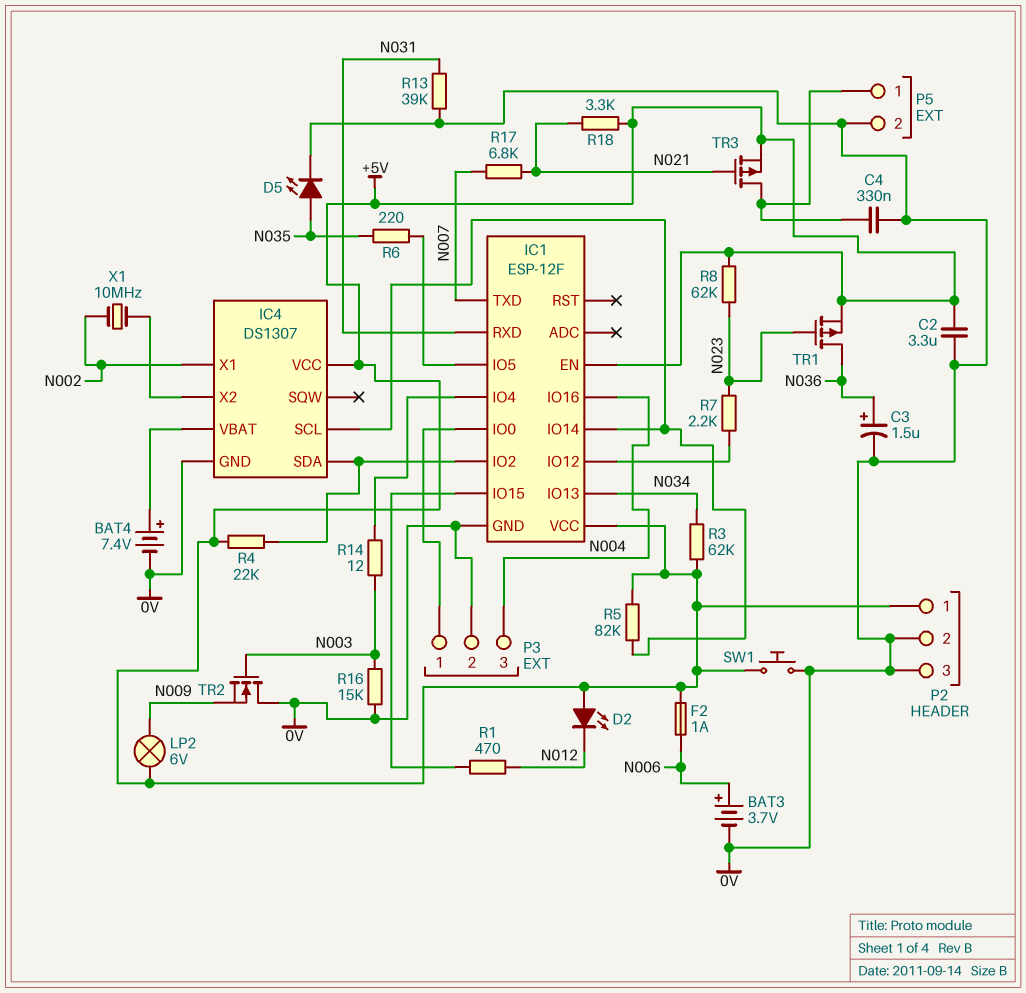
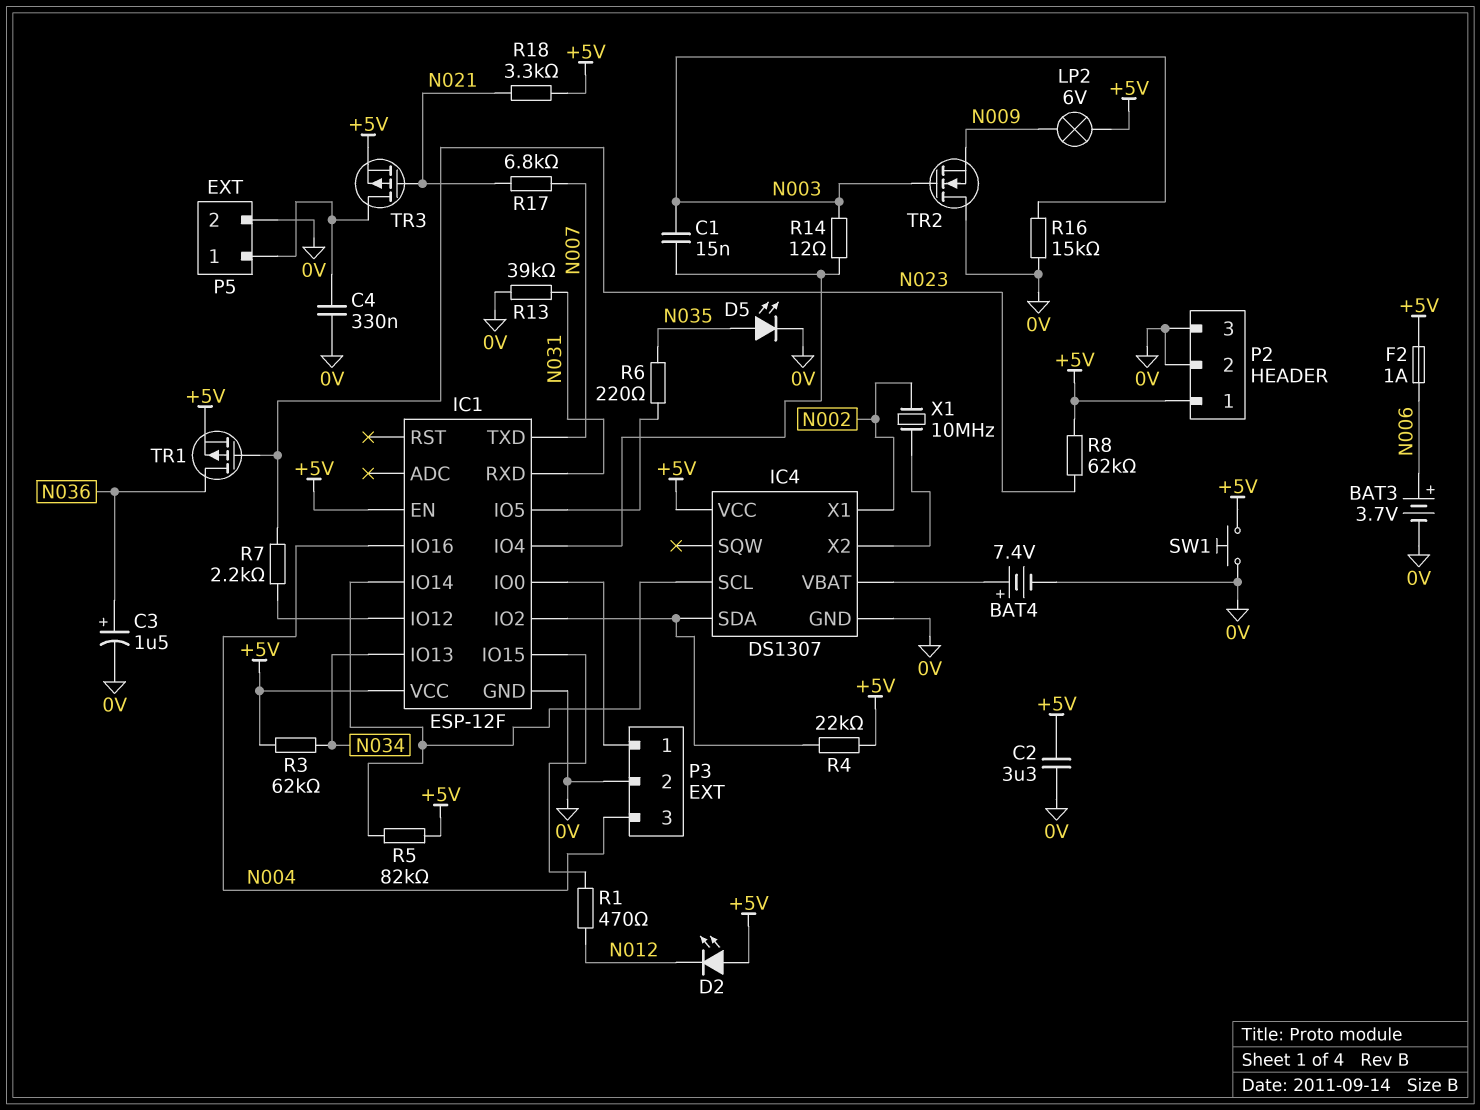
C1: none -> 15nF (IC1/IO4, N003)

